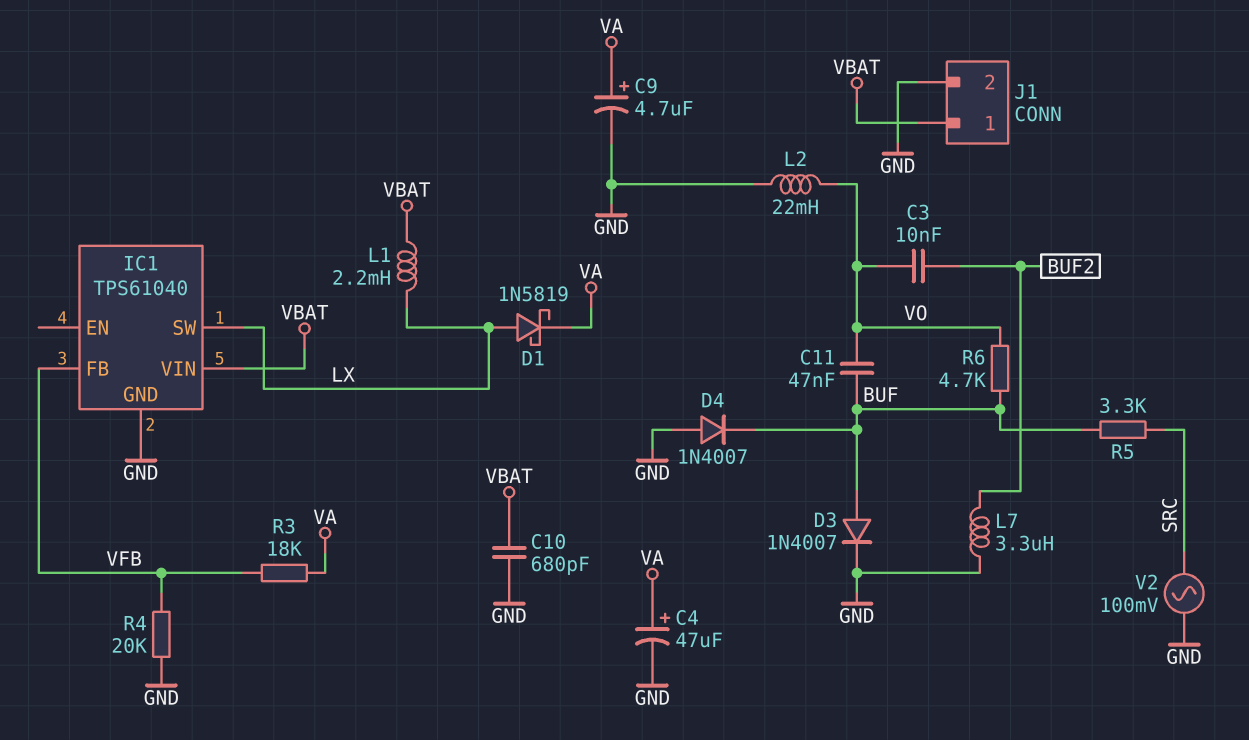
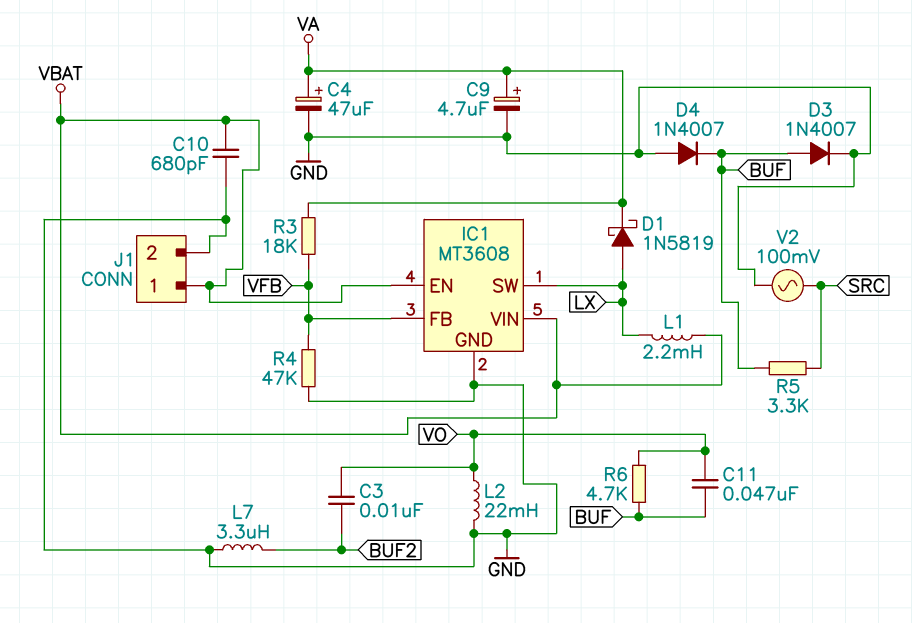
IC1: TPS61040 -> MT3608
IC1 pin EN: none -> VBAT
R4: 20k (GND, VFB) -> 47k (GND, VFB)

